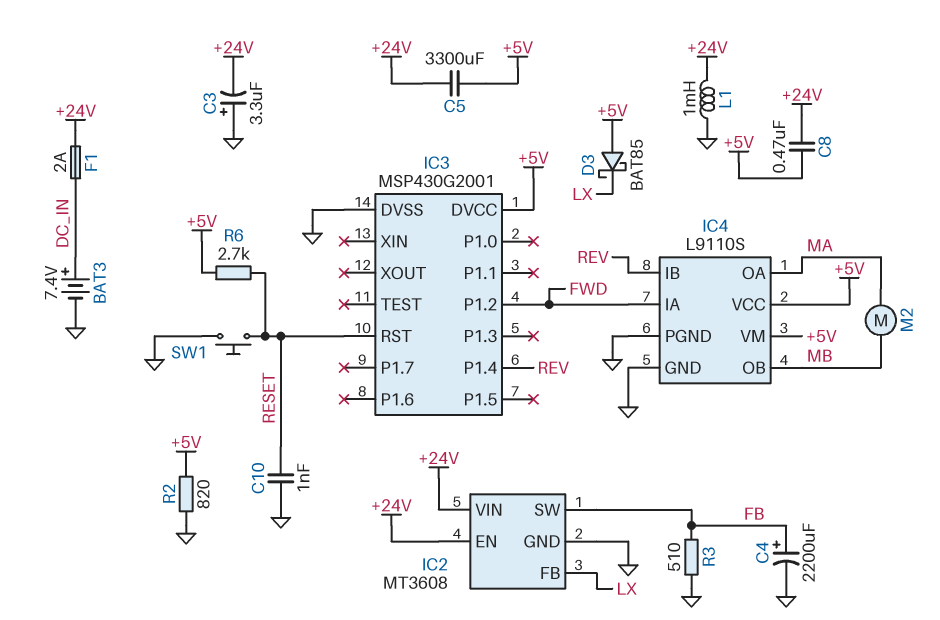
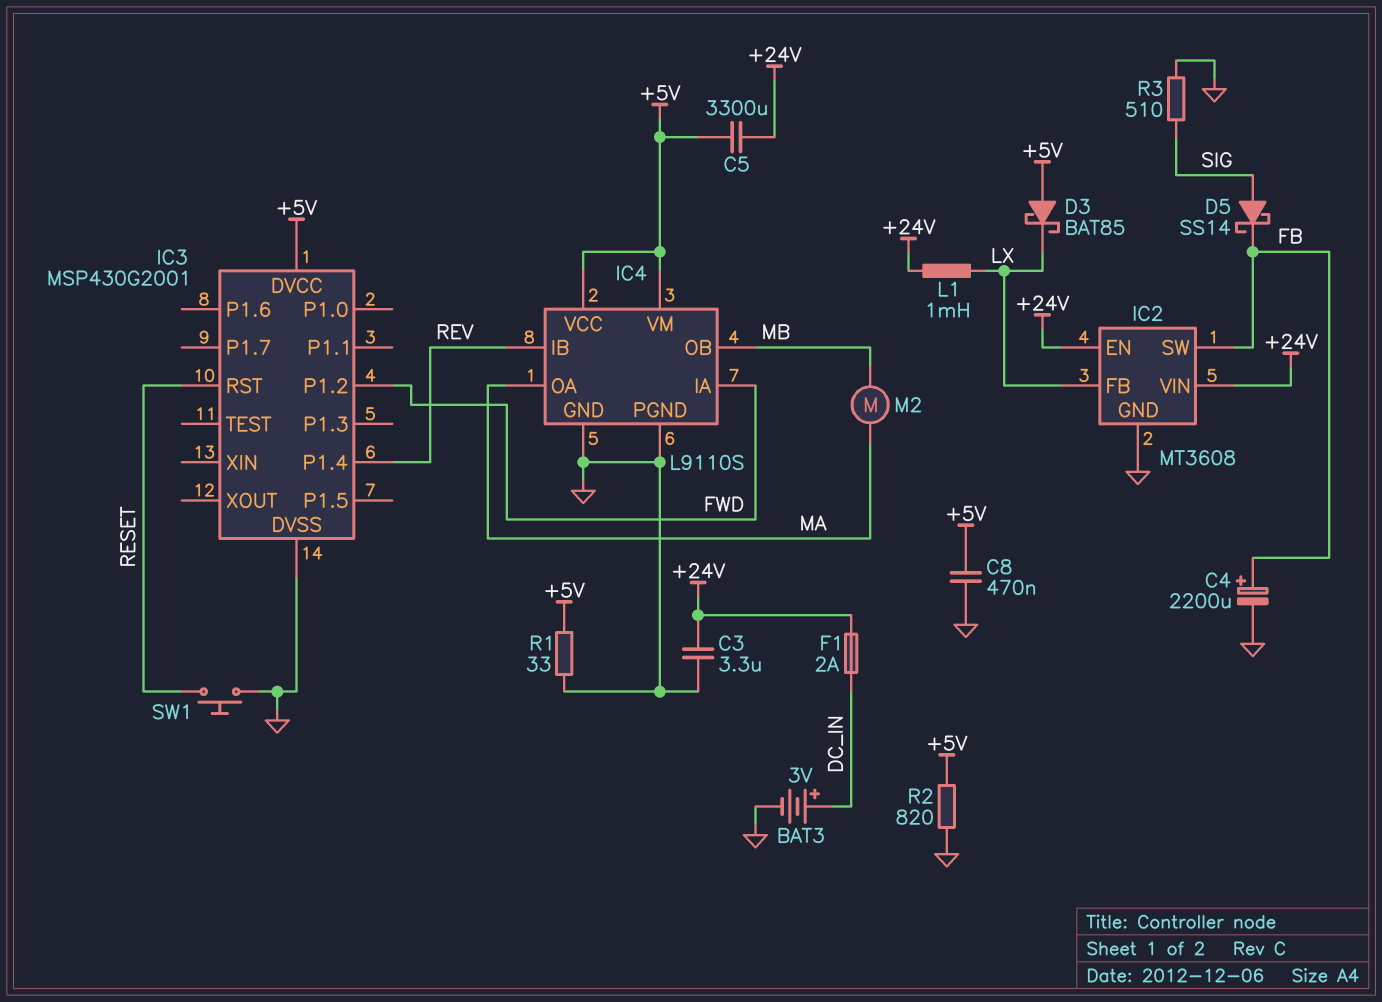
BAT3: 7.4V (plus DC_IN, minus GND) -> 3V (plus DC_IN, minus GND)
C3: 3.3uF (plus GND, minus +24V) -> 3.3uF (+24V, GND)
C8: 470nF (+5V, +24V) -> 470nF (+5V, GND)
C10: 1nF (GND, RESET) -> none
D5: none -> schottky SS14 (A SIG, K FB)
L1: 1mH (+24V, GND) -> 1mH (+24V, LX)
R1: none -> 33 (+5V, GND)
R3: 510 (FB, GND) -> 510 (GND, SIG)
R6: 2.7k (+5V, RESET) -> none

